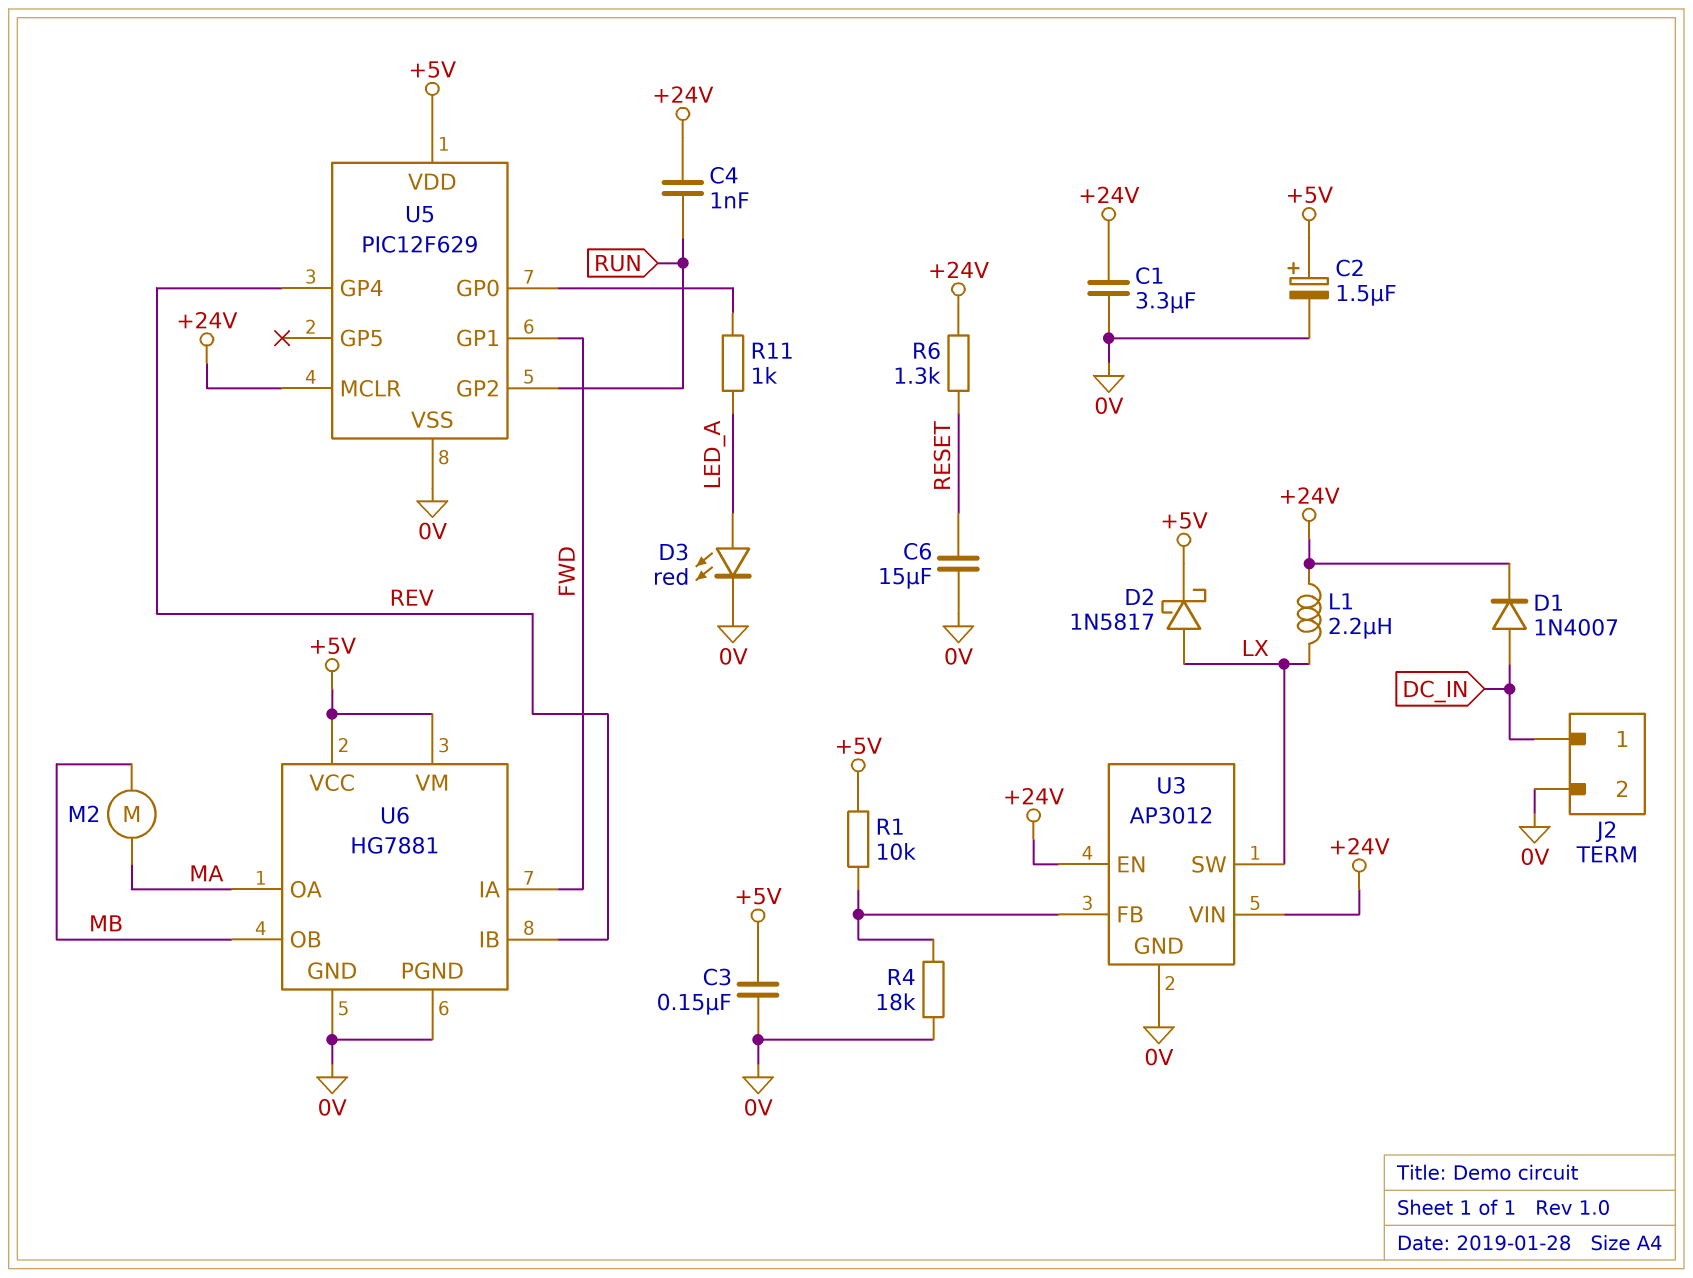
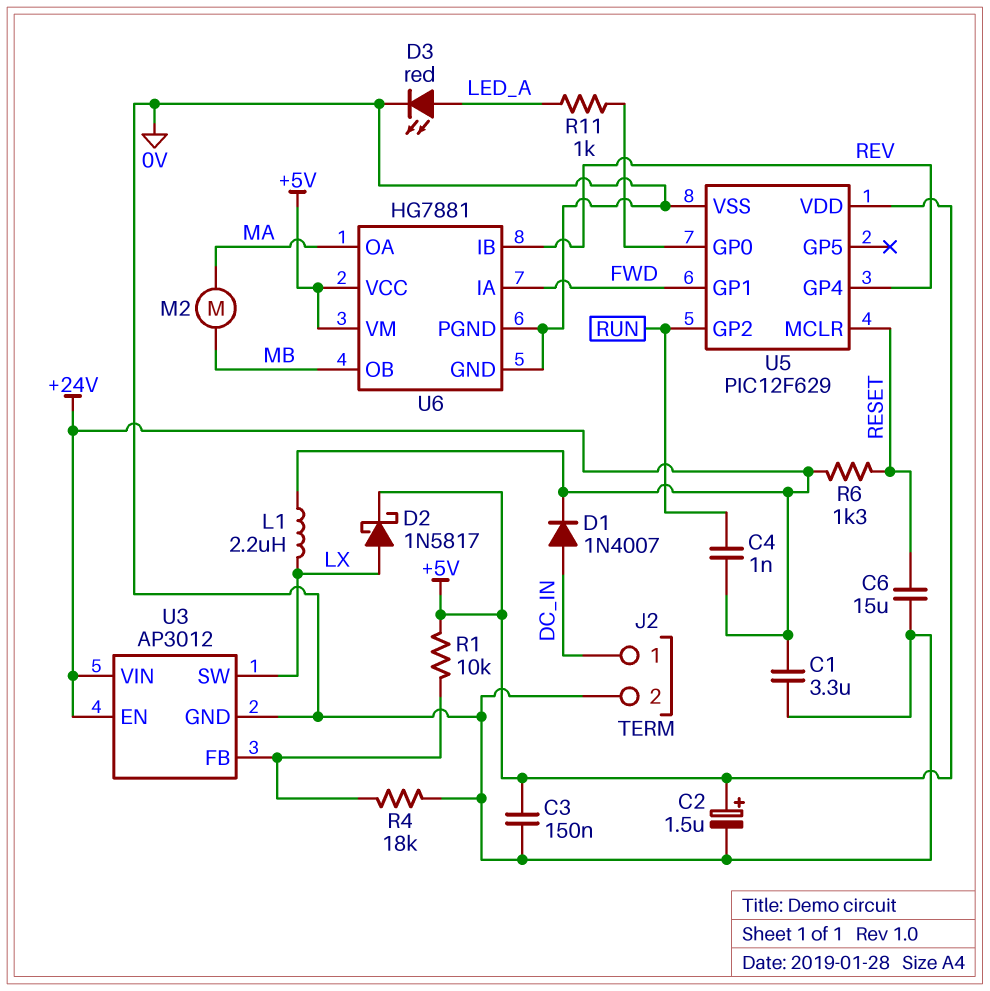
U5 pin MCLR: +24V -> RESET

